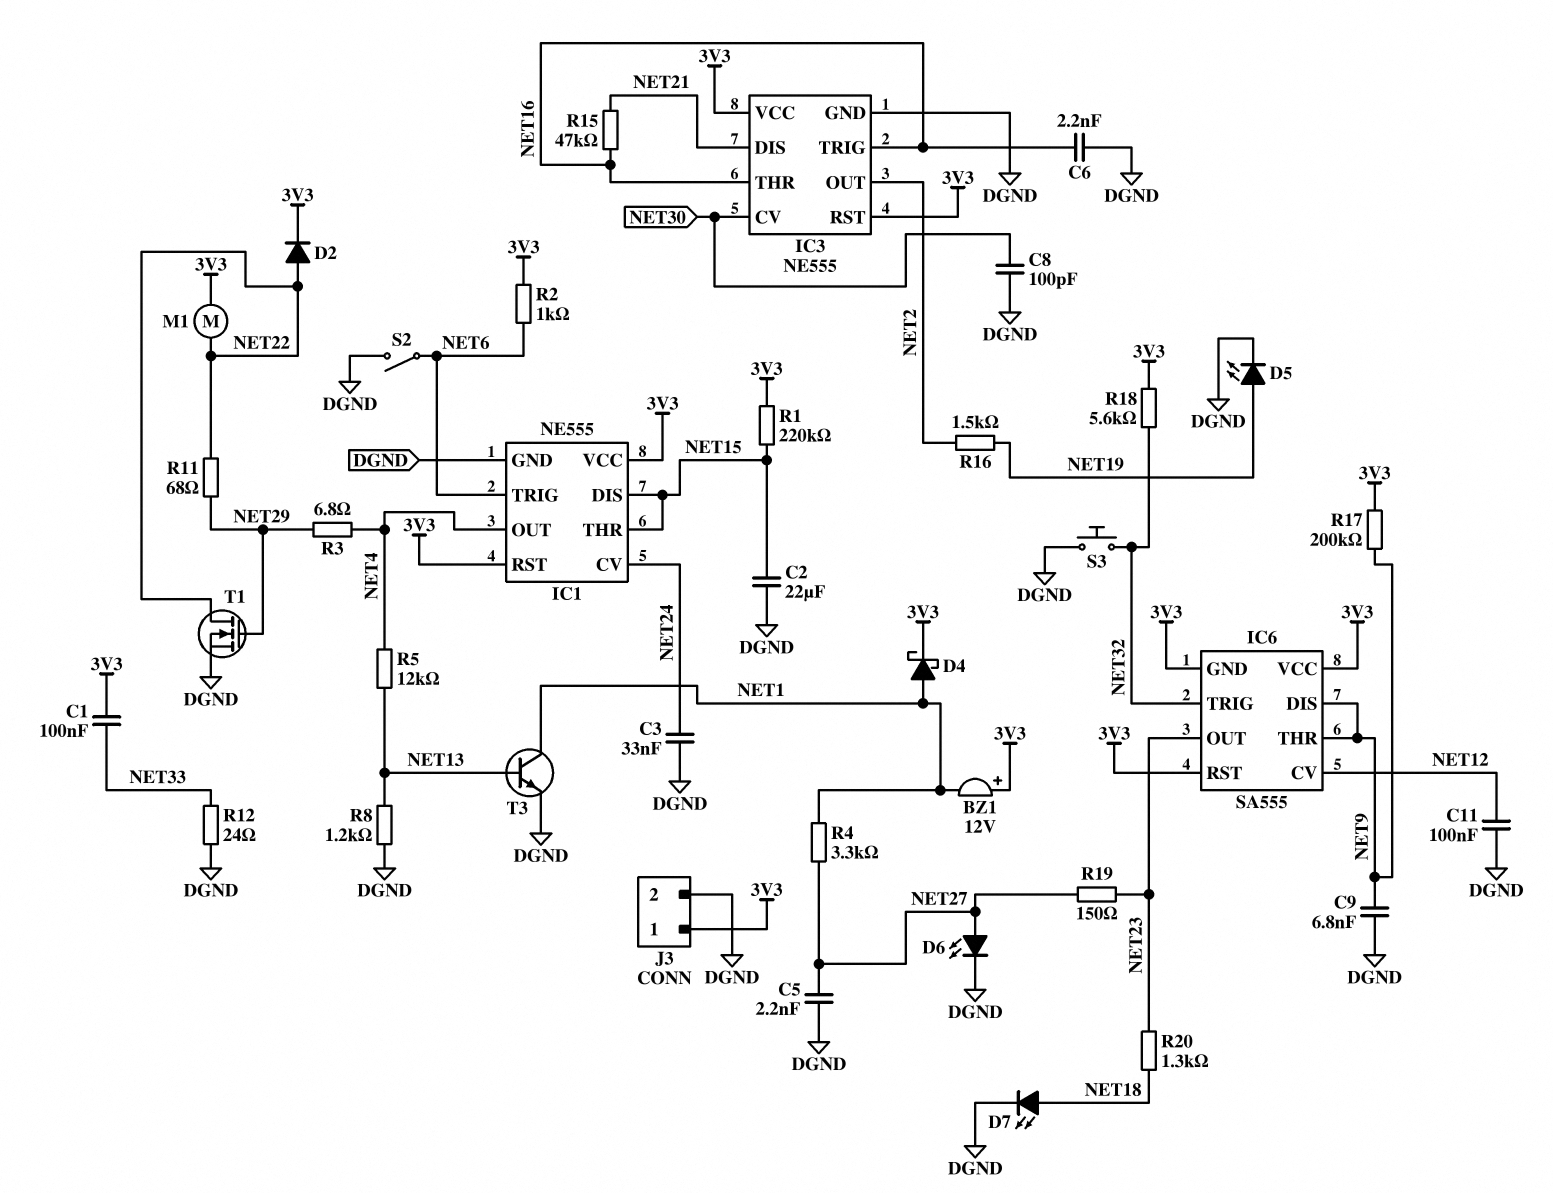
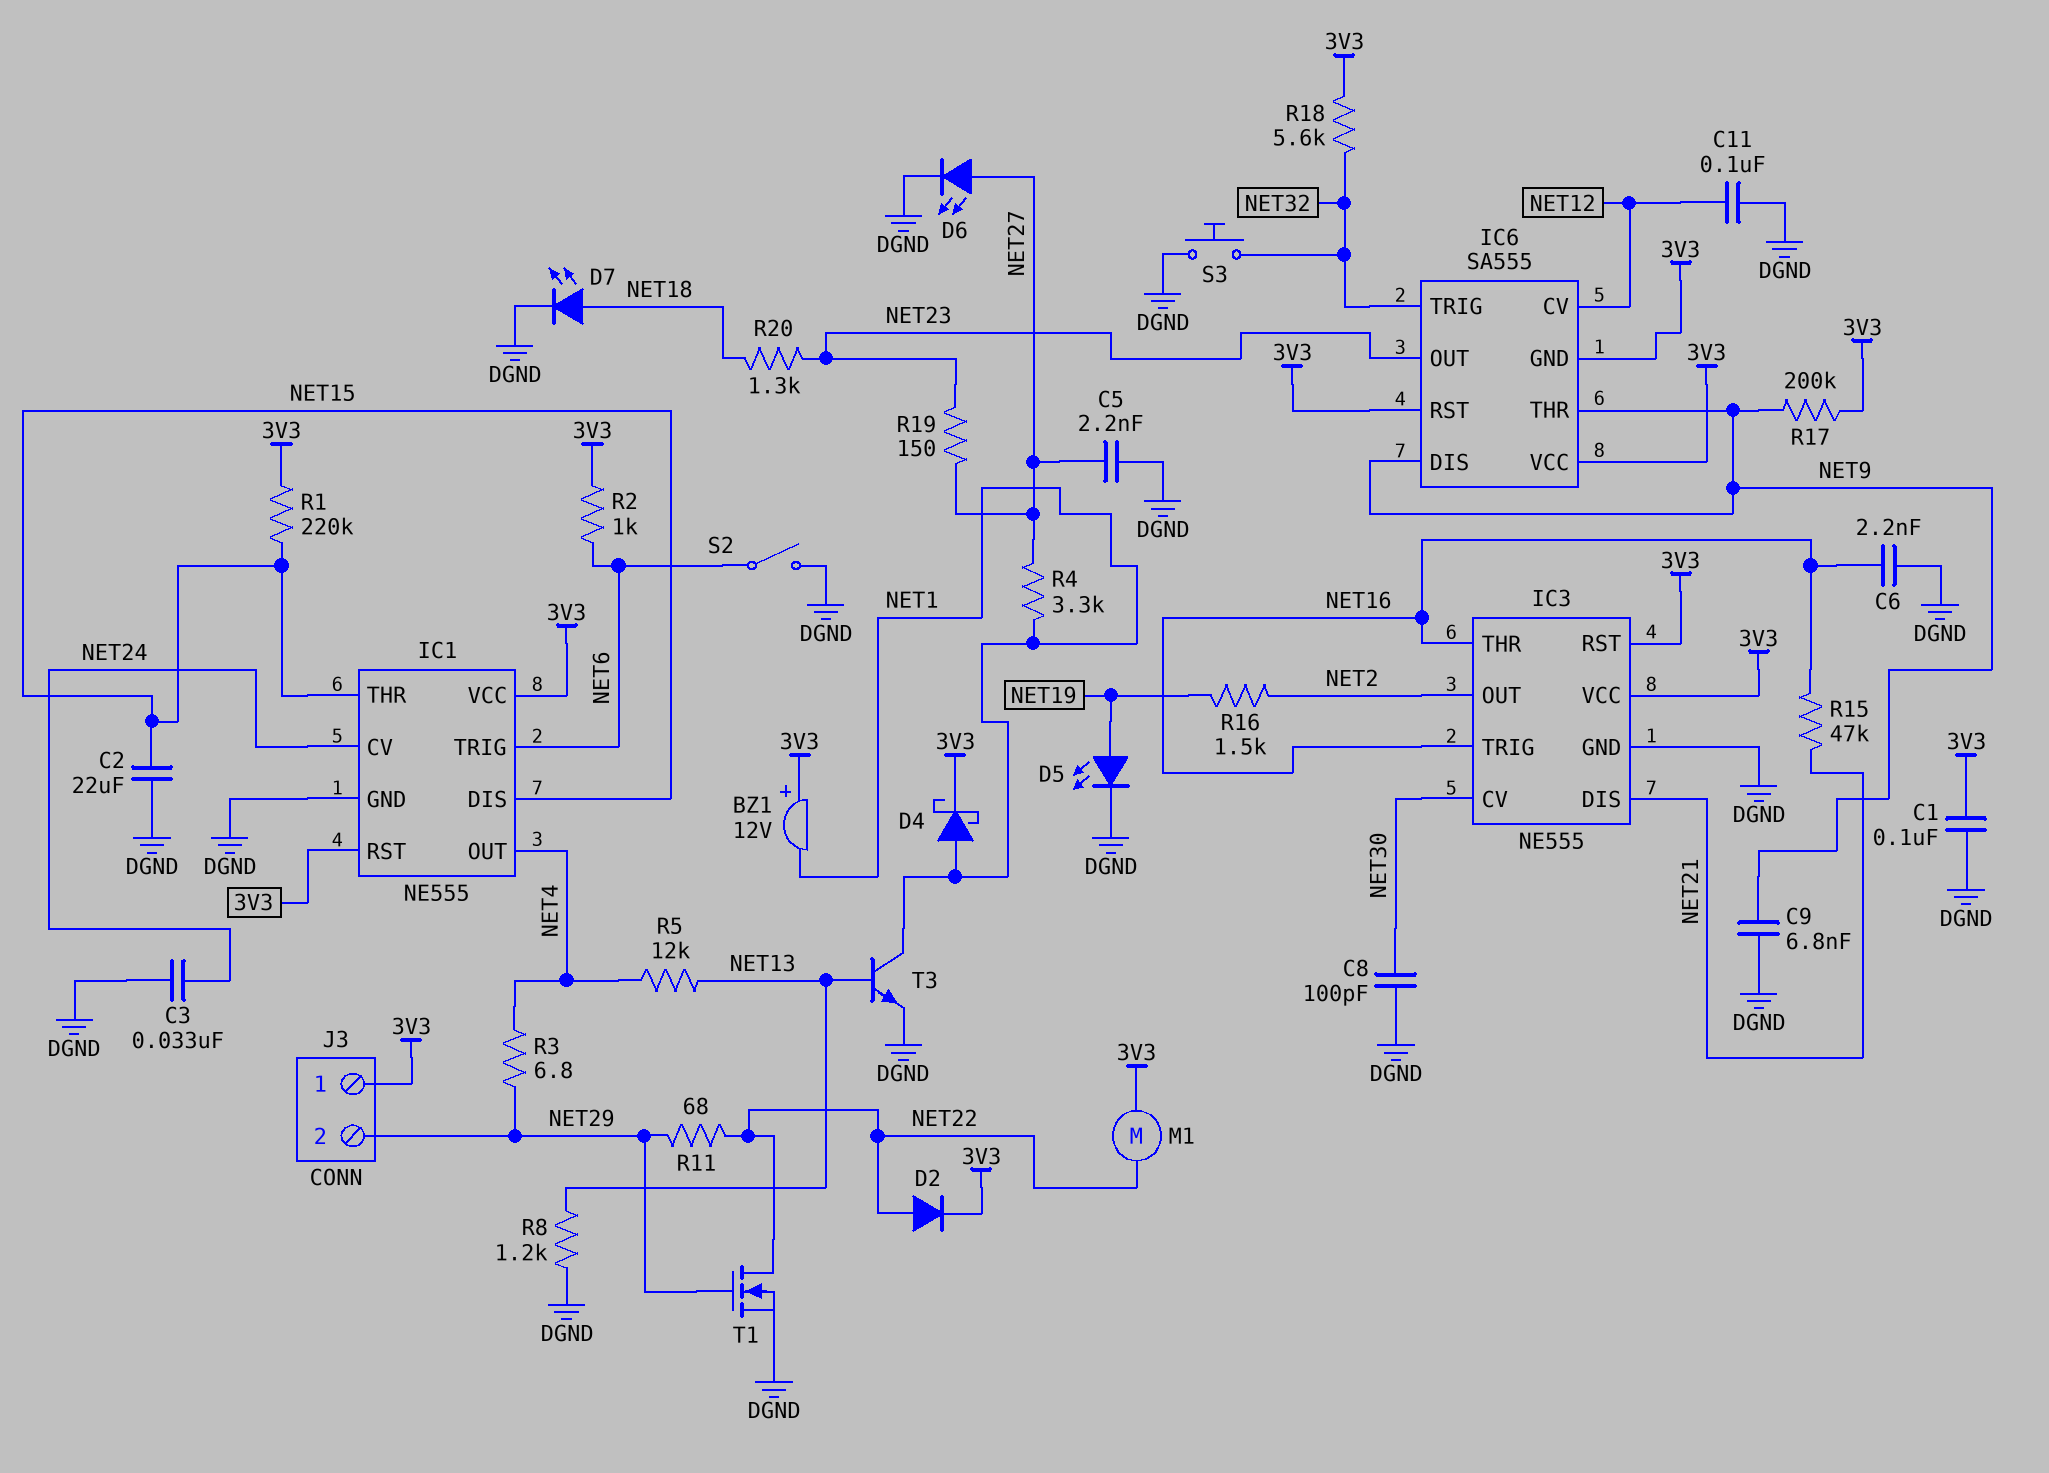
C1: 100nF (3V3, NET33) -> 100nF (3V3, DGND)
J3 pin 2: DGND -> NET29
R12: 24 (DGND, NET33) -> none

